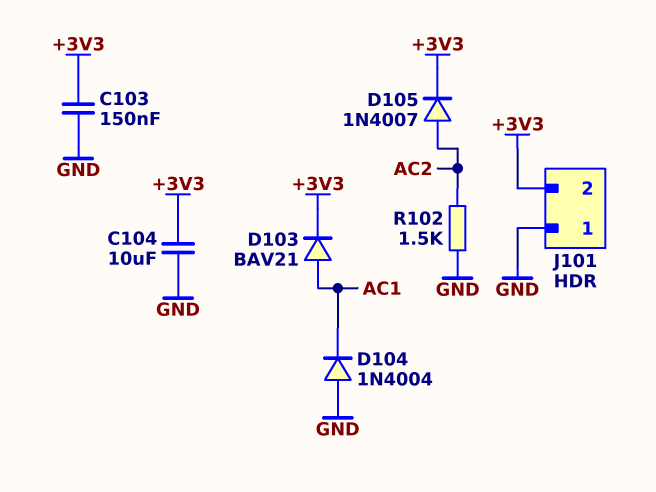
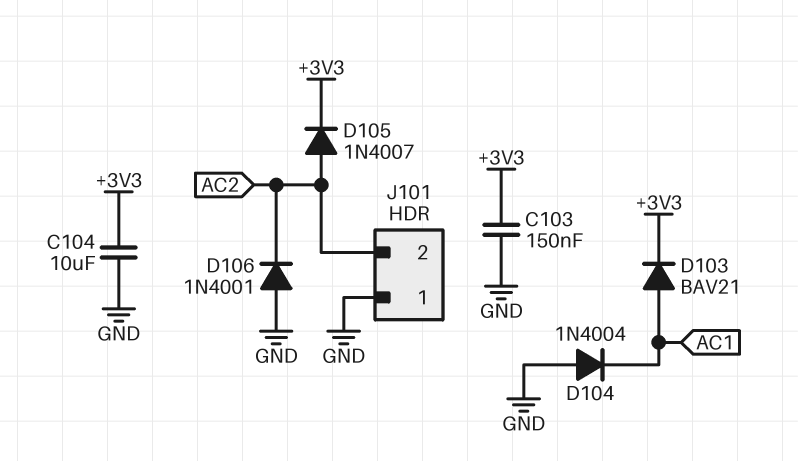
D106: none -> diode 1N4001 (A GND, K AC2)
J101 pin 2: +3V3 -> AC2
R102: 1.5k (AC2, GND) -> none

